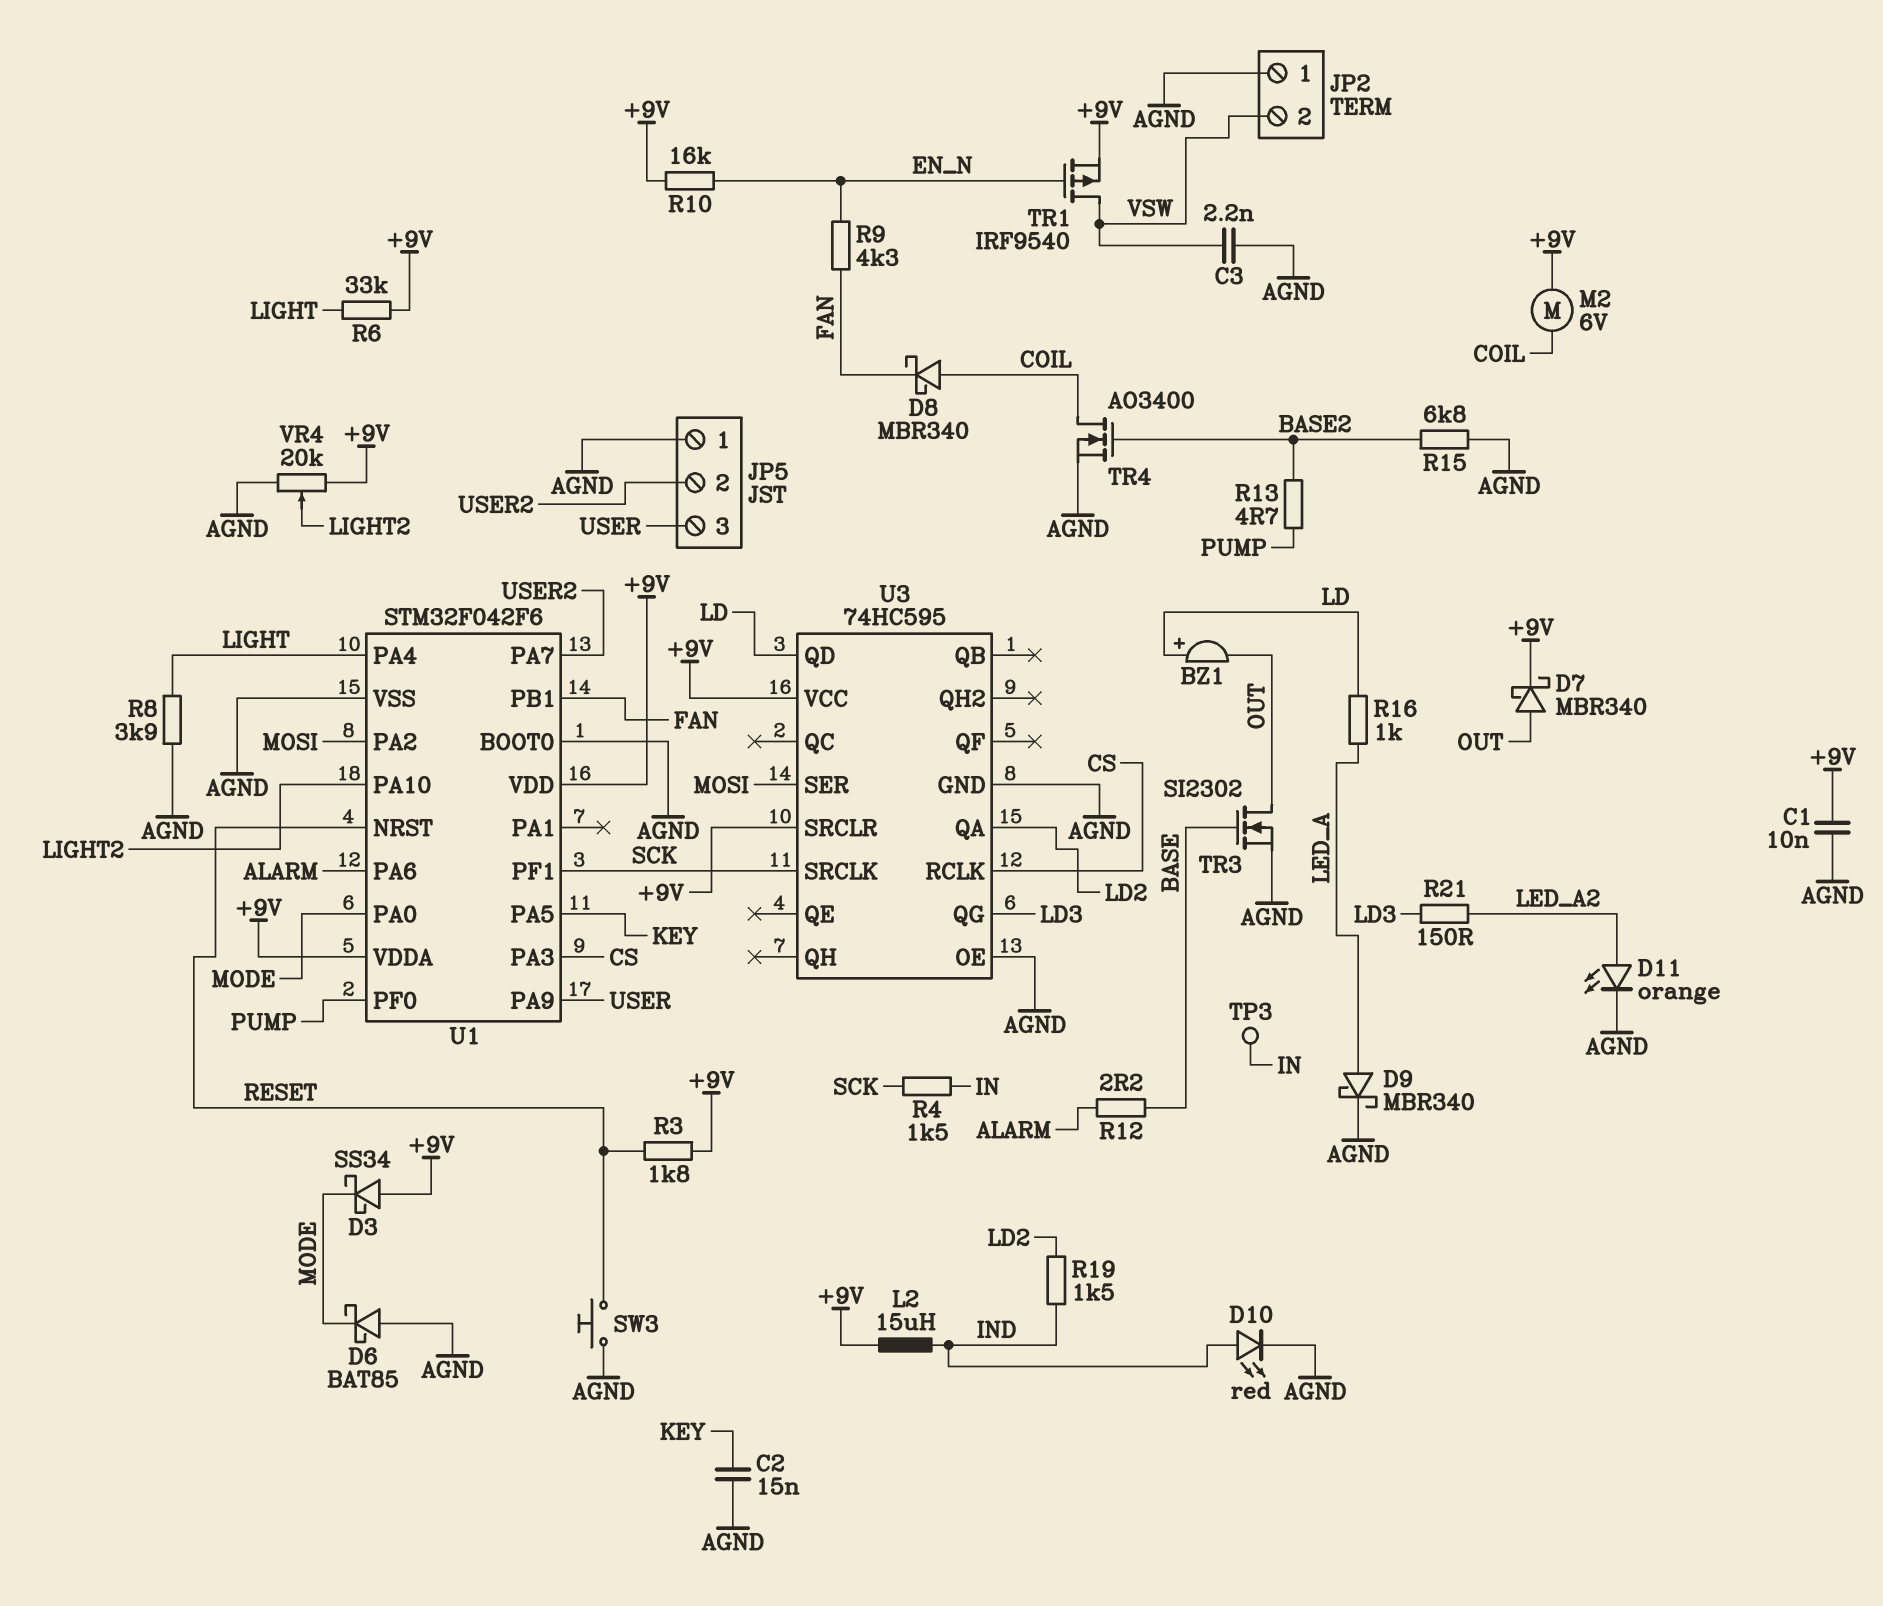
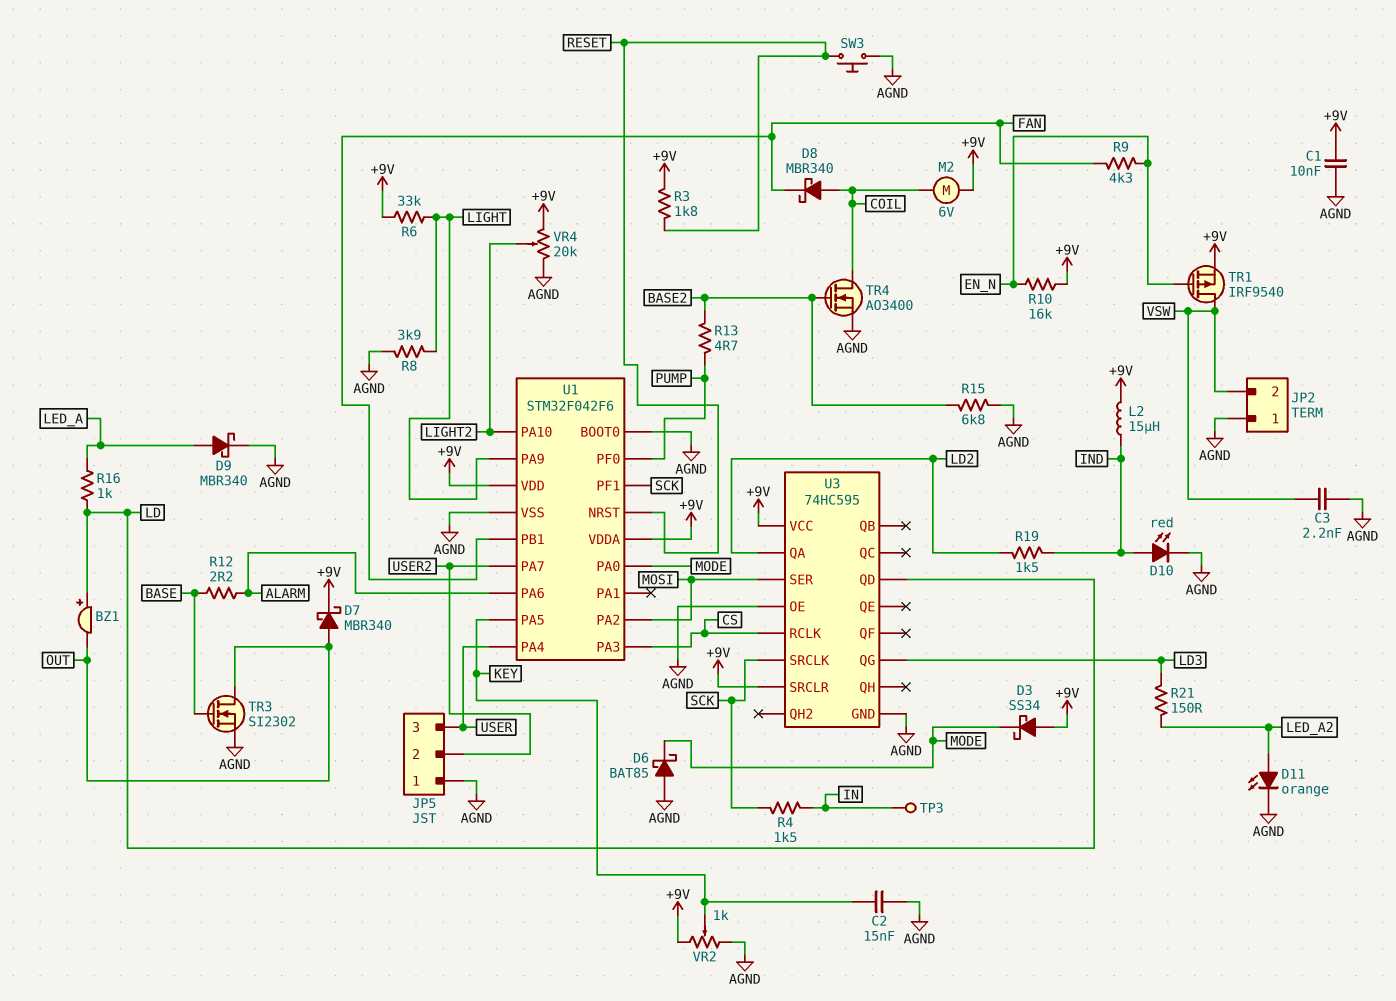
U1 pin PA4: LIGHT -> USER
U1 pin PA9: USER -> LIGHT
VR2: none -> 1k (+9V, AGND, wiper KEY)

